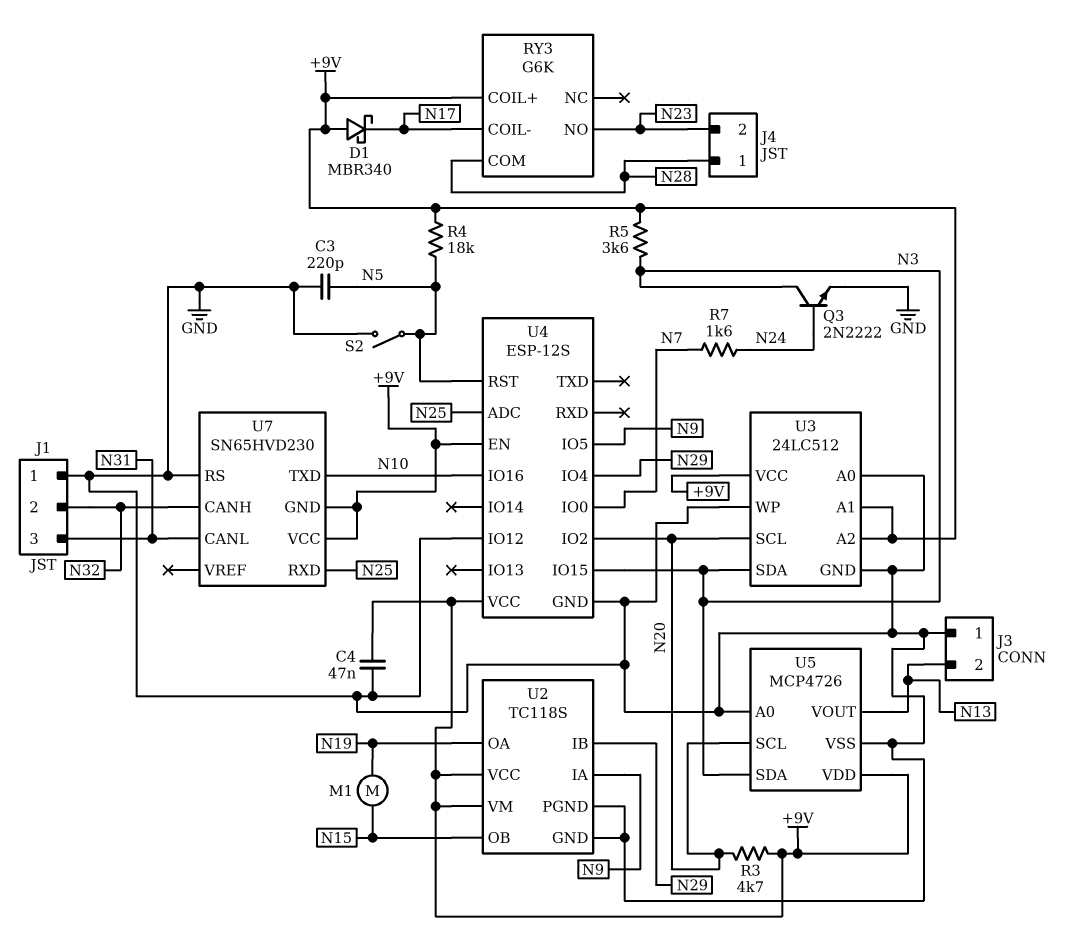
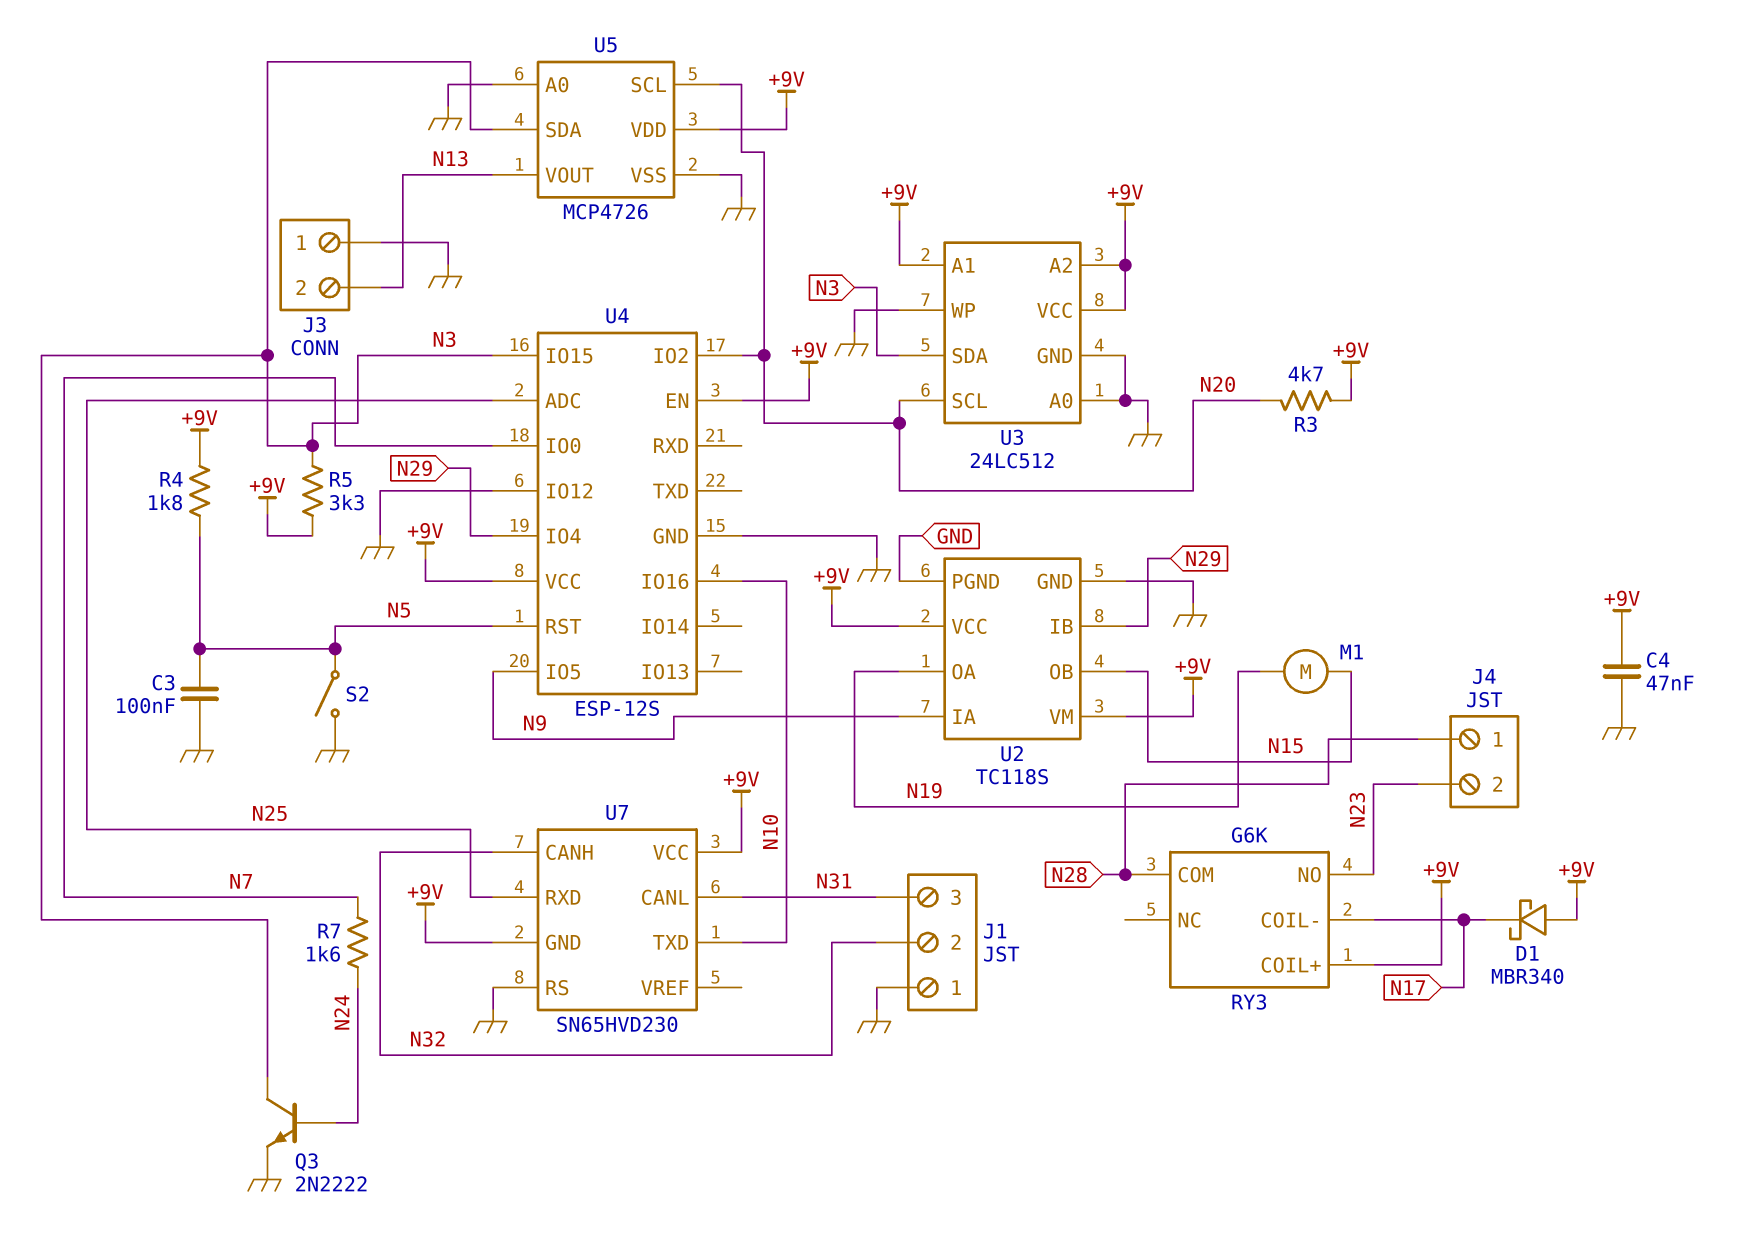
C3: 220pF (GND, N5) -> 100nF (GND, N5)
R4: 18k (+9V, N5) -> 1.8k (+9V, N5)
R5: 3.6k (+9V, N3) -> 3.3k (+9V, N3)

